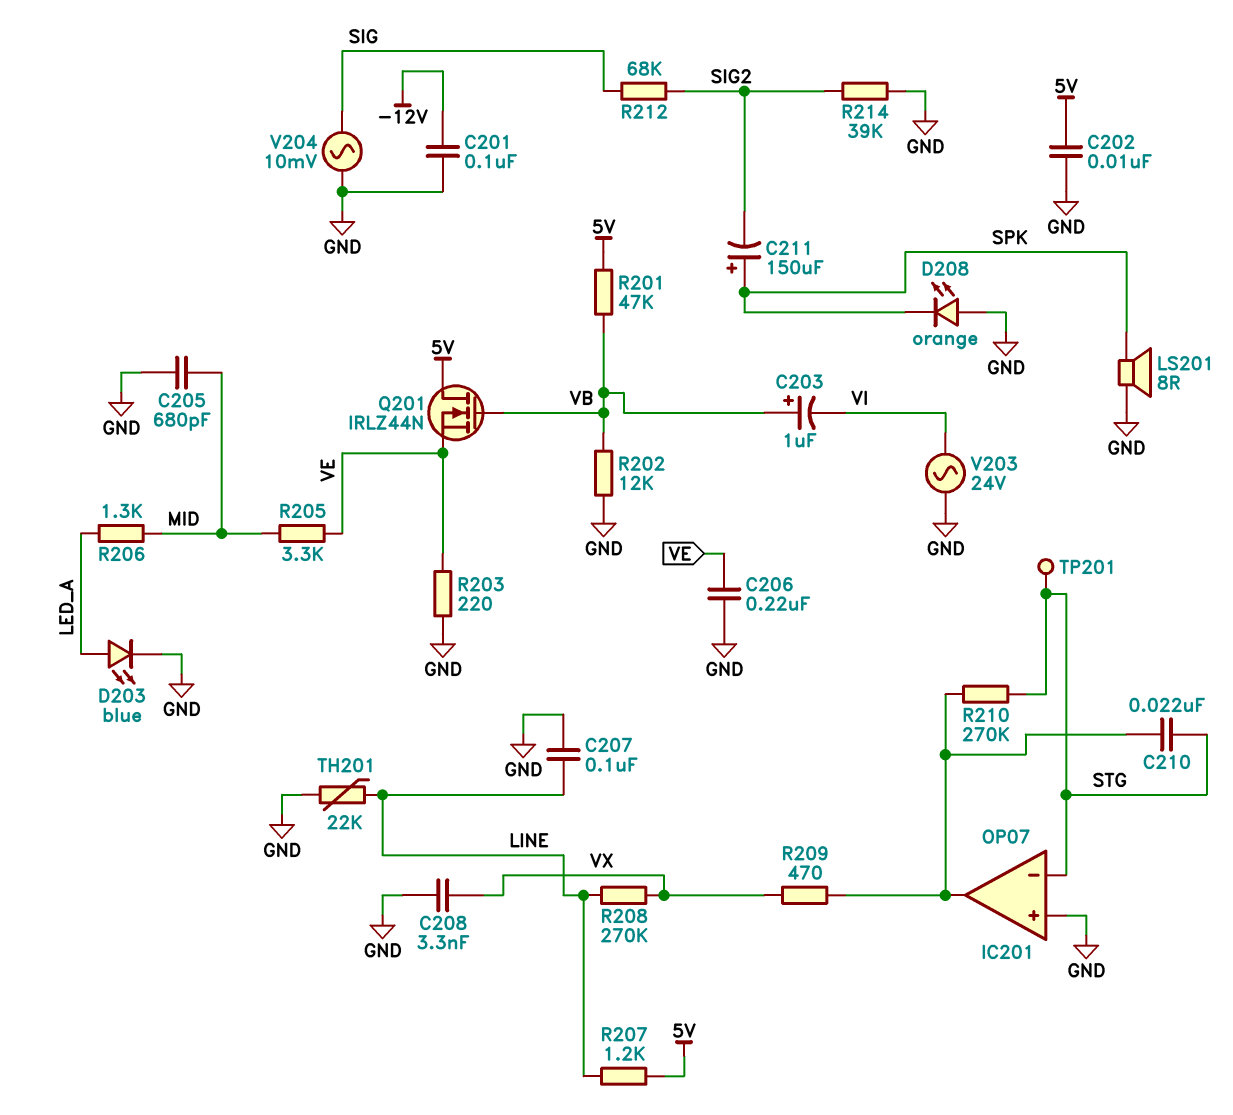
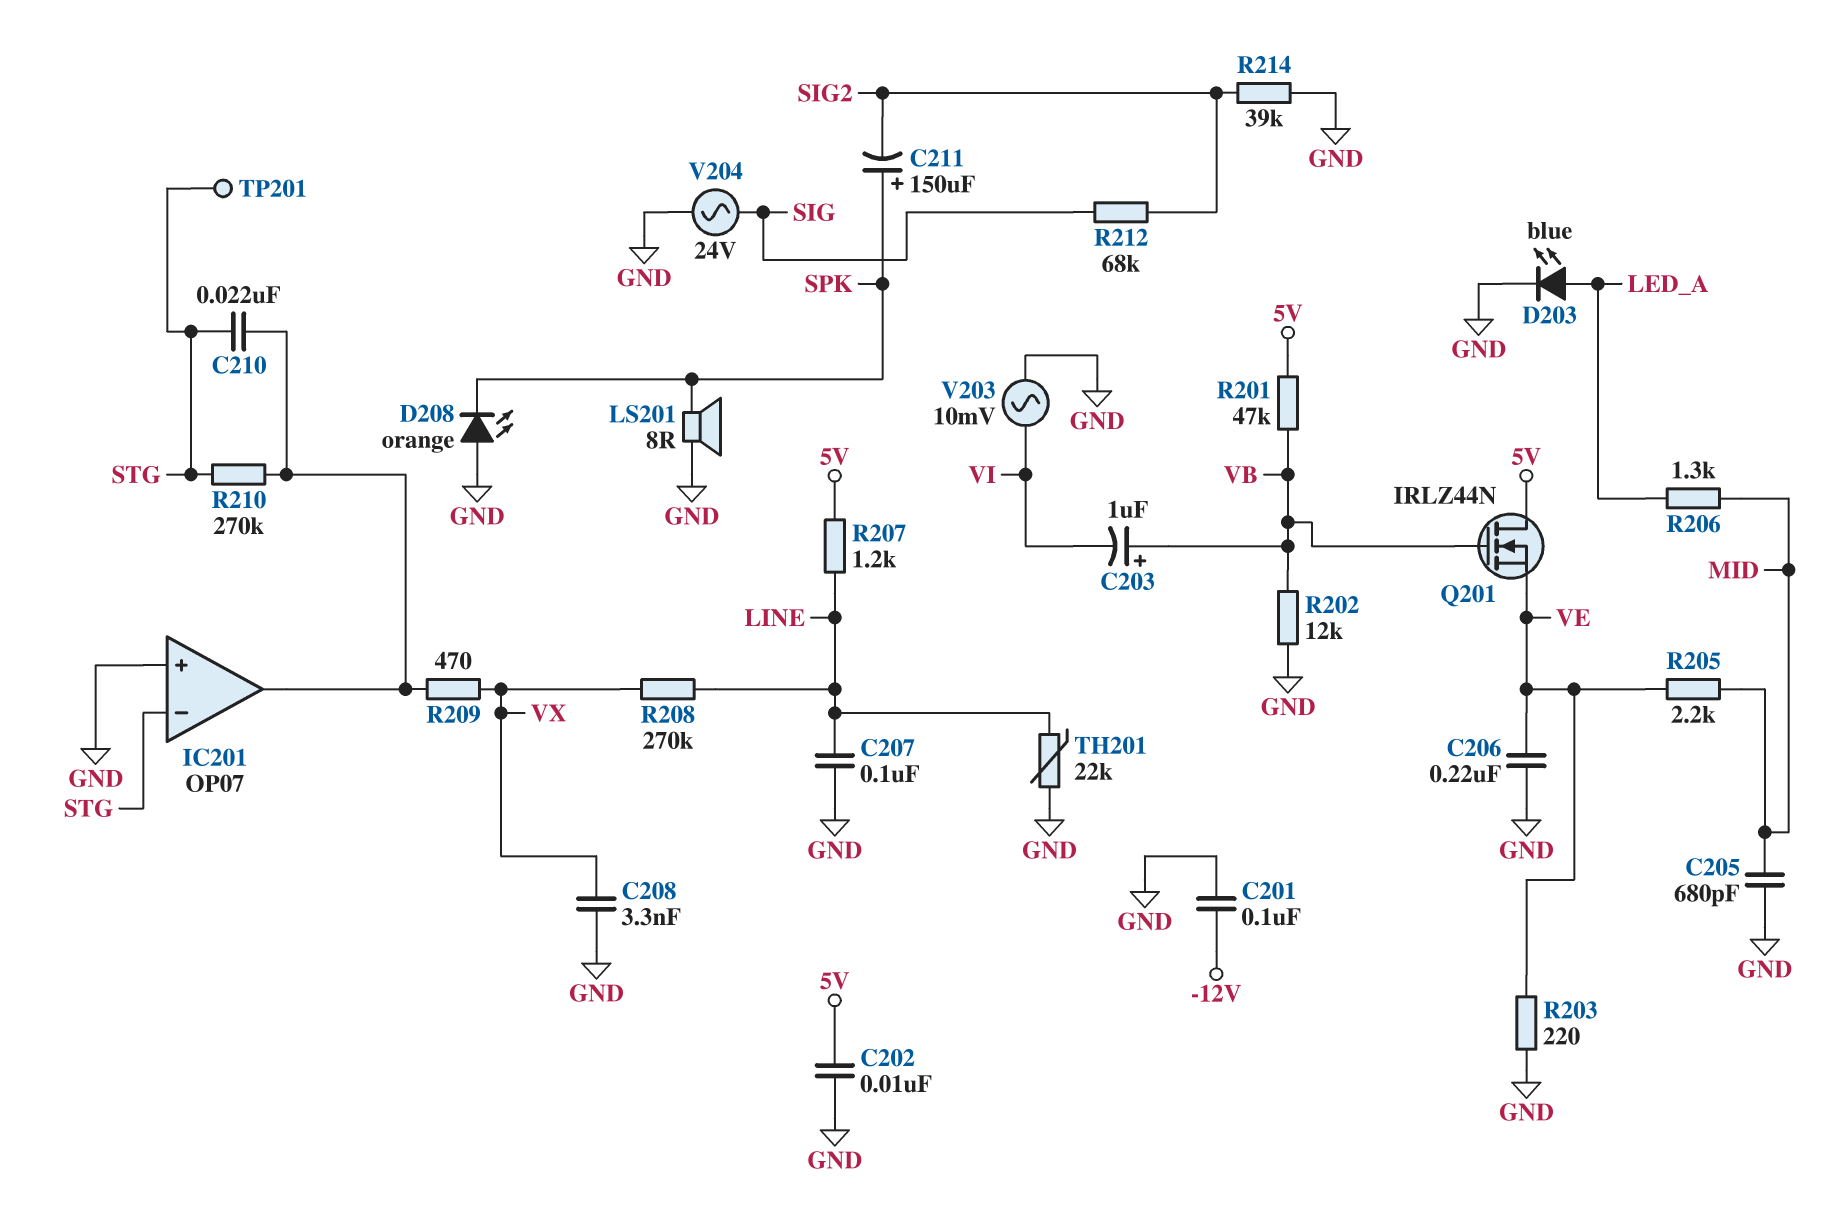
R205: 3.3k (MID, VE) -> 2.2k (MID, VE)
V203: AC 24V (GND, VI) -> AC 10mV (GND, VI)
V204: AC 10mV (GND, SIG) -> AC 24V (GND, SIG)

